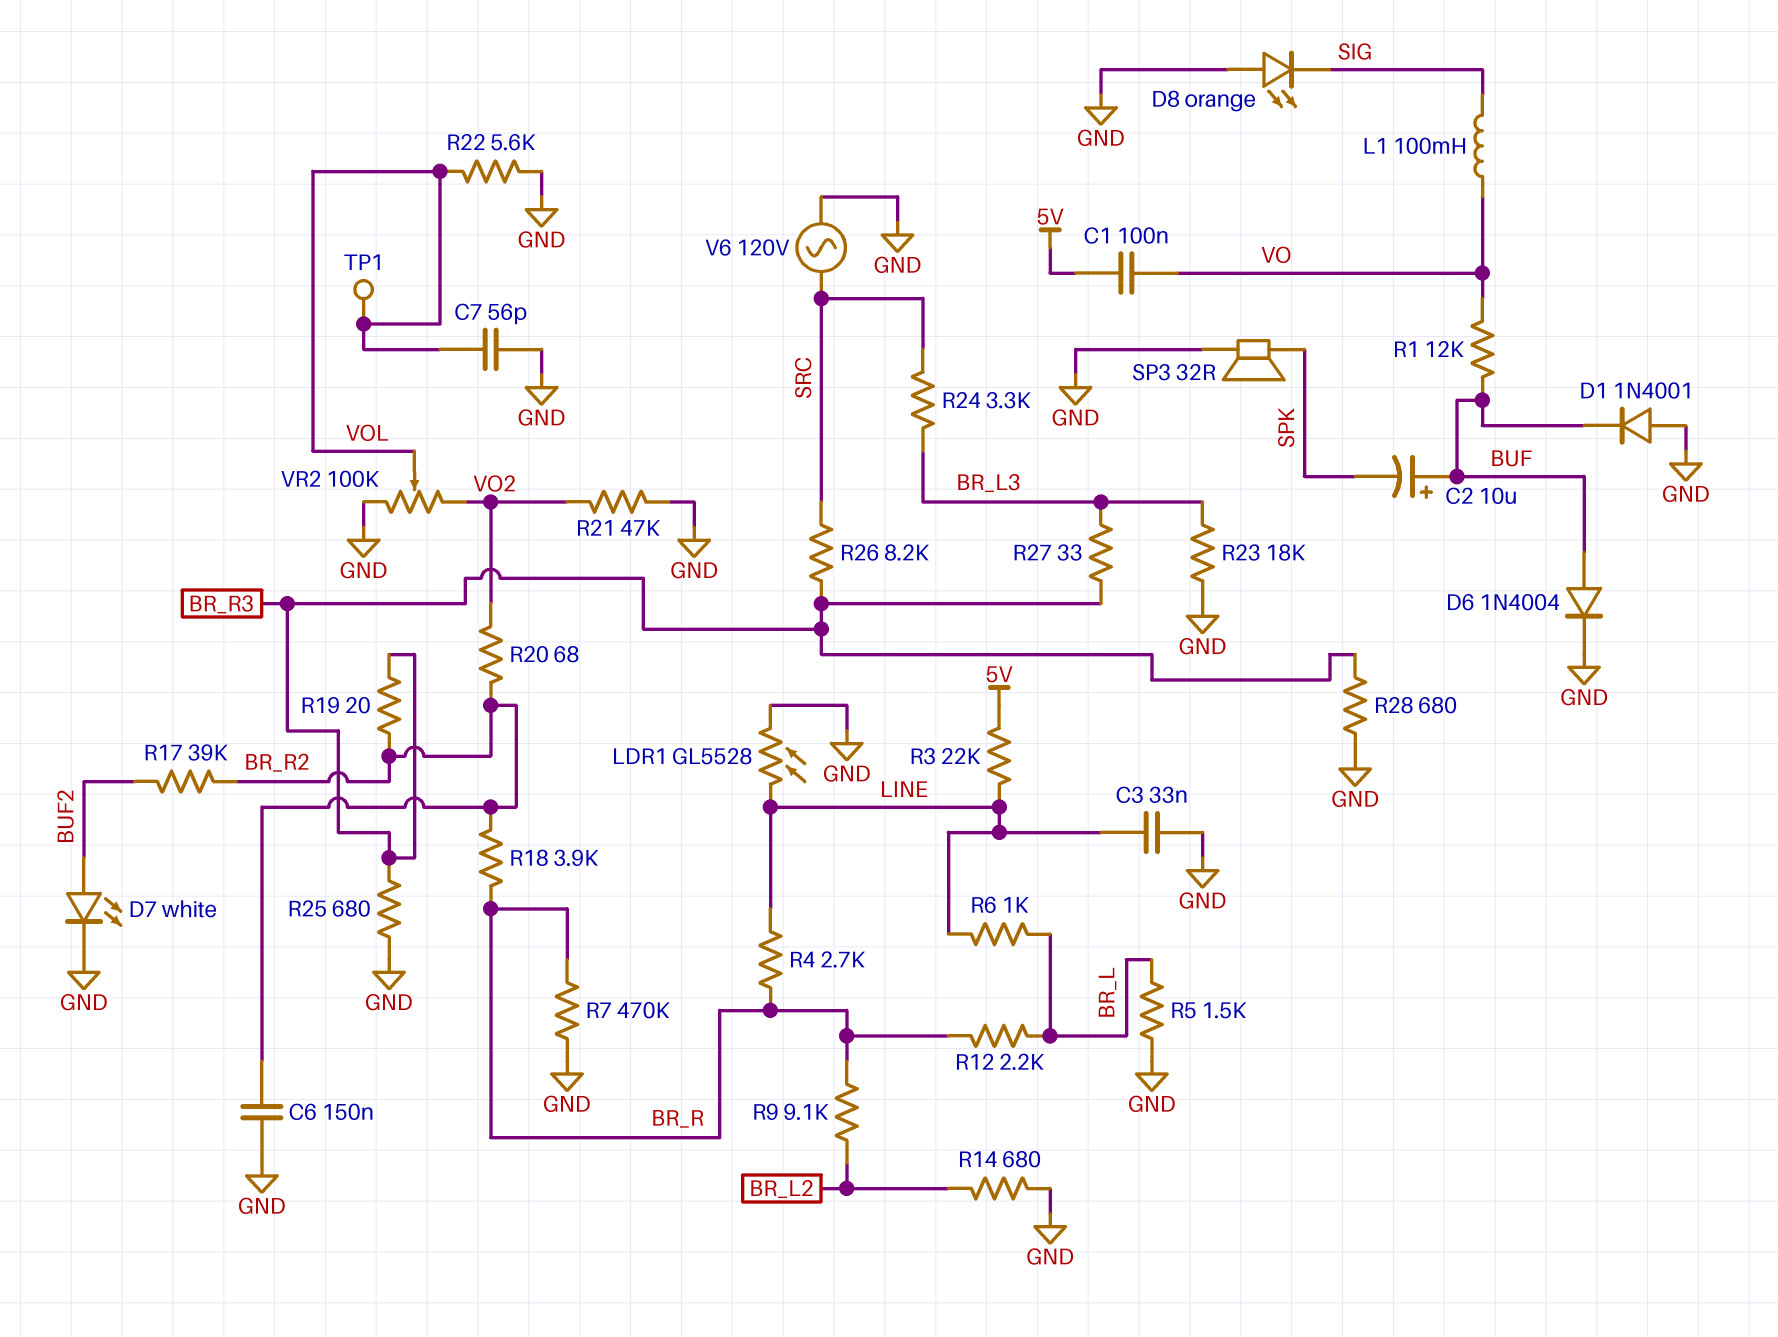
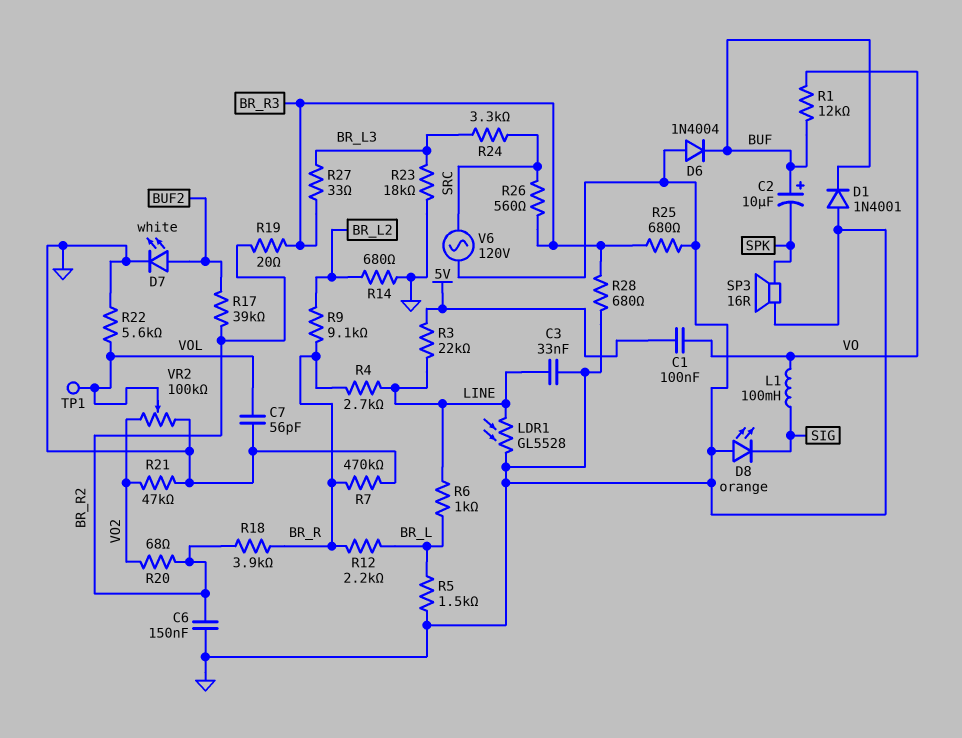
D6: diode 1N4004 (A BUF, K GND) -> diode 1N4004 (A GND, K BUF)
R26: 8.2k (BR_R3, SRC) -> 560 (BR_R3, SRC)
SP3: speaker 32R (GND, SPK) -> speaker 16R (GND, SPK)

